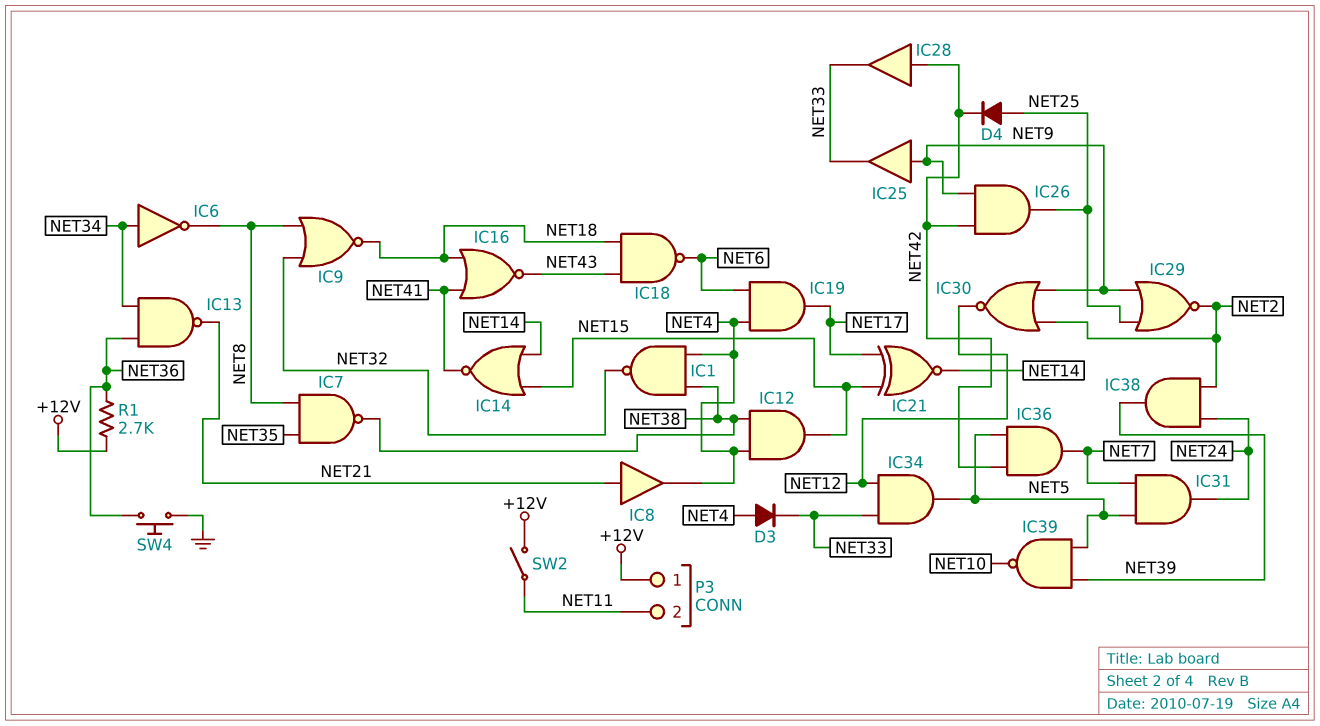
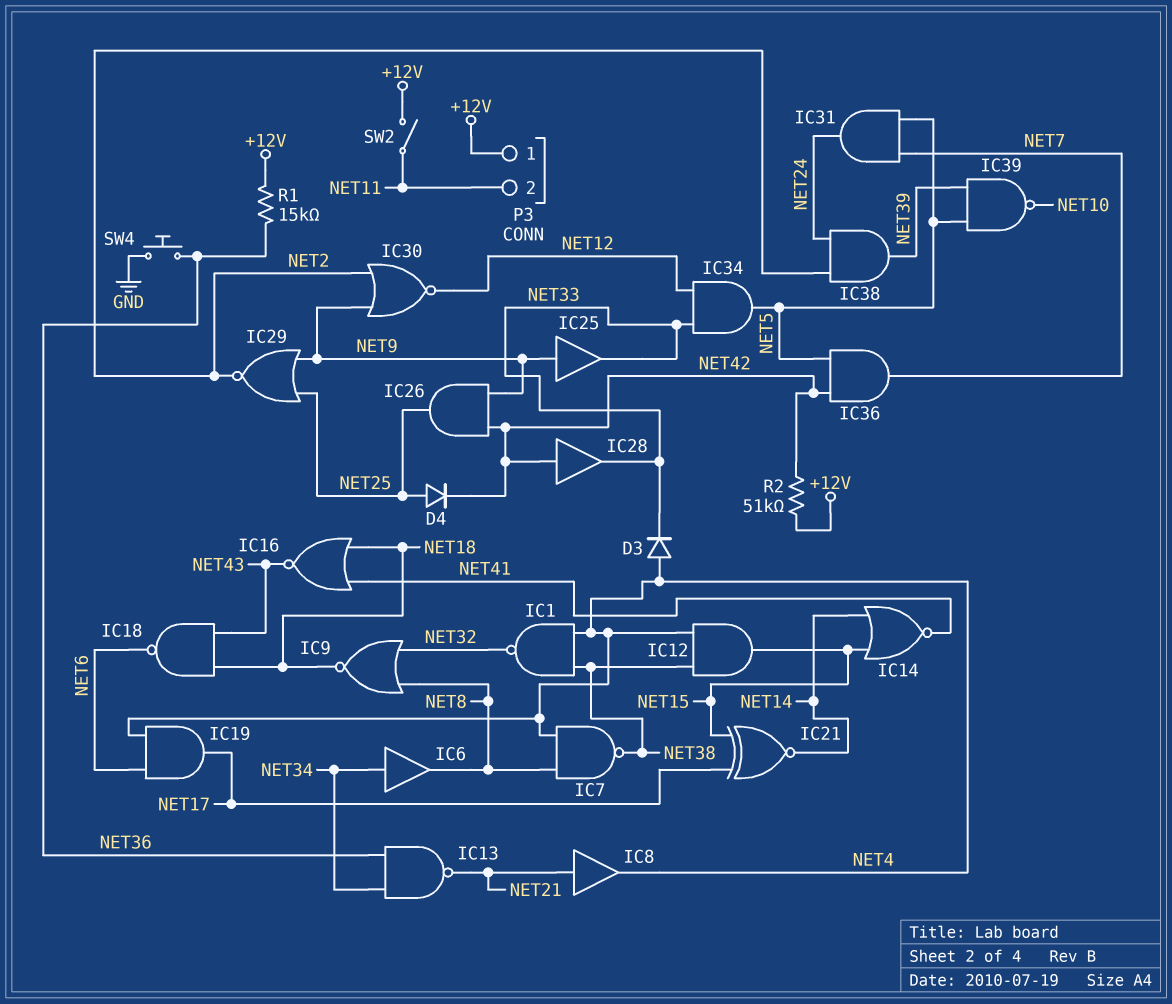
IC6: NOT (in NET34, out NET8) -> buffer (in NET34, out NET8)
IC7: NAND (in NET8, in NET35, out NET38) -> NAND (in NET4, in NET8, out NET38)
R1: 2.7k (+12V, NET36) -> 15k (+12V, NET36)
R2: none -> 51k (+12V, NET42)

